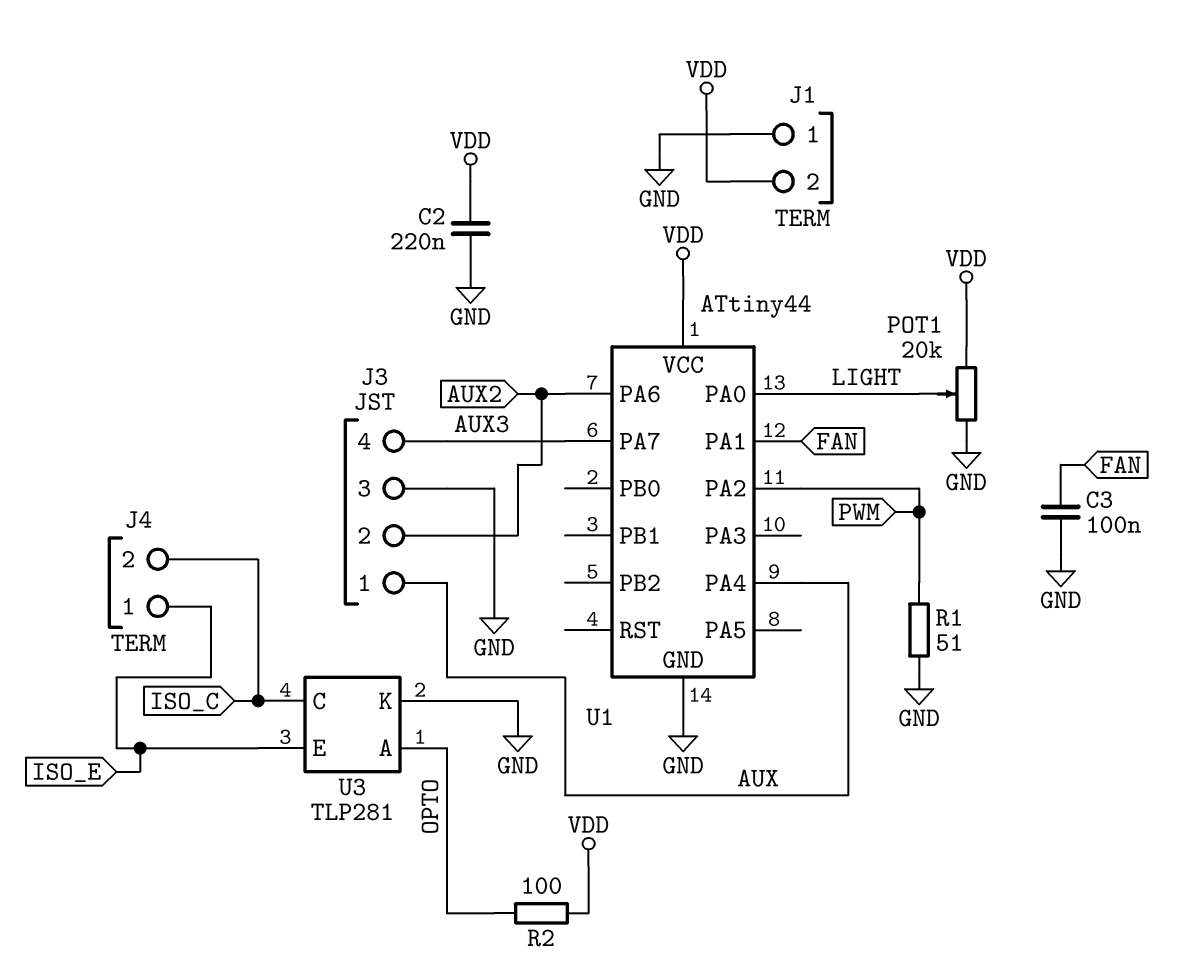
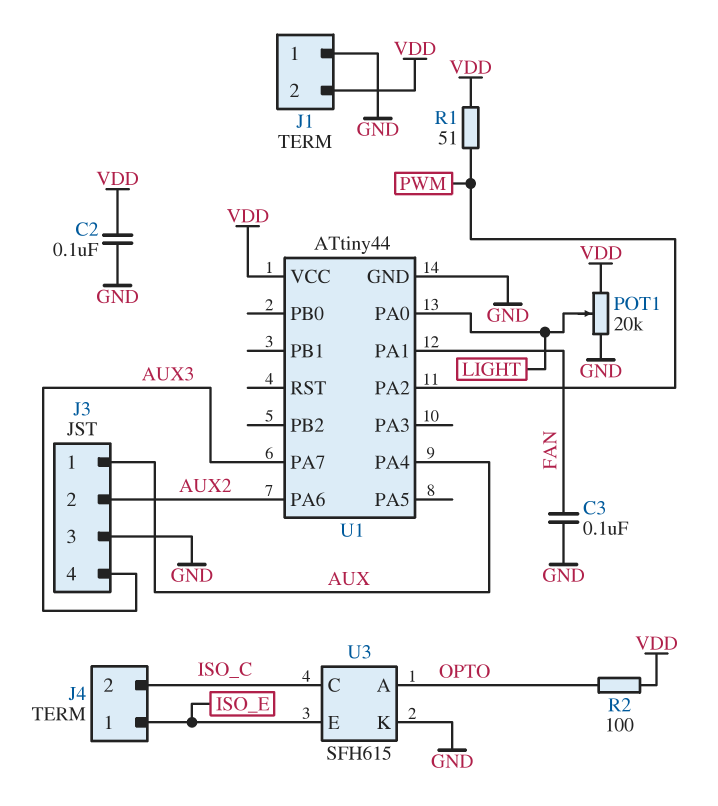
C2: 220nF (GND, VDD) -> 100nF (GND, VDD)
R1: 51 (GND, PWM) -> 51 (PWM, VDD)
U3: TLP281 -> SFH615

